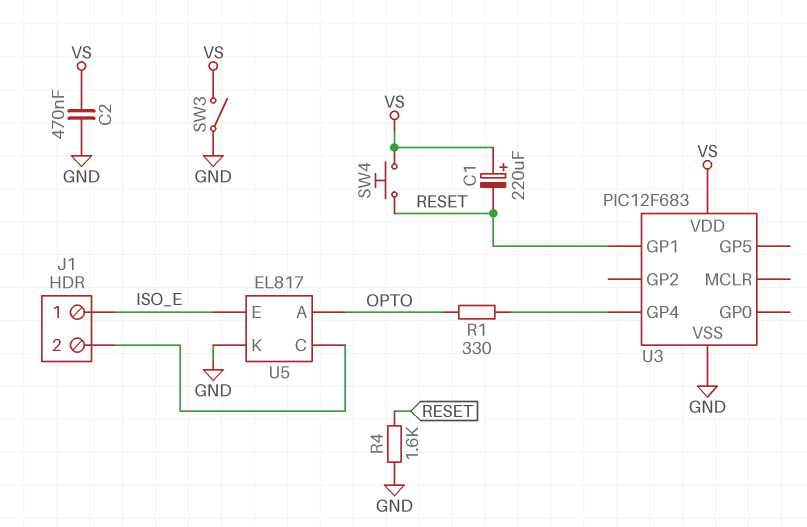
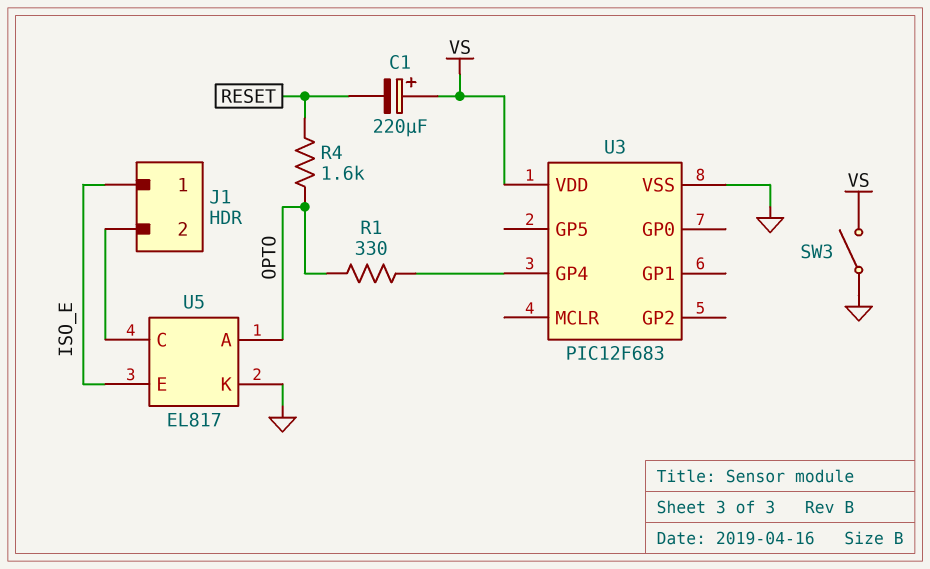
C2: 470nF (GND, VS) -> none
R4: 1.6k (GND, RESET) -> 1.6k (OPTO, RESET)
SW4: button (RESET, VS) -> none
U3 pin GP1: RESET -> none

